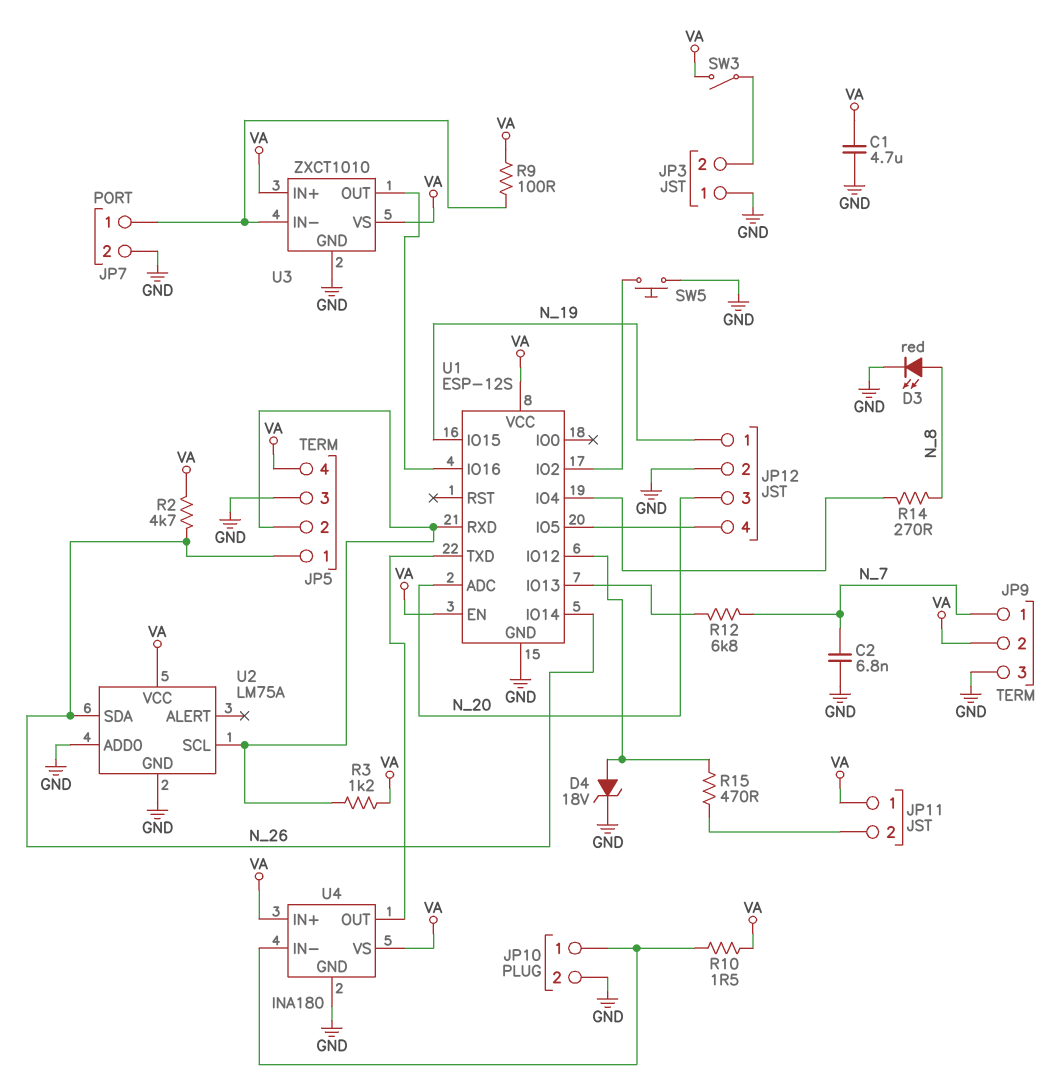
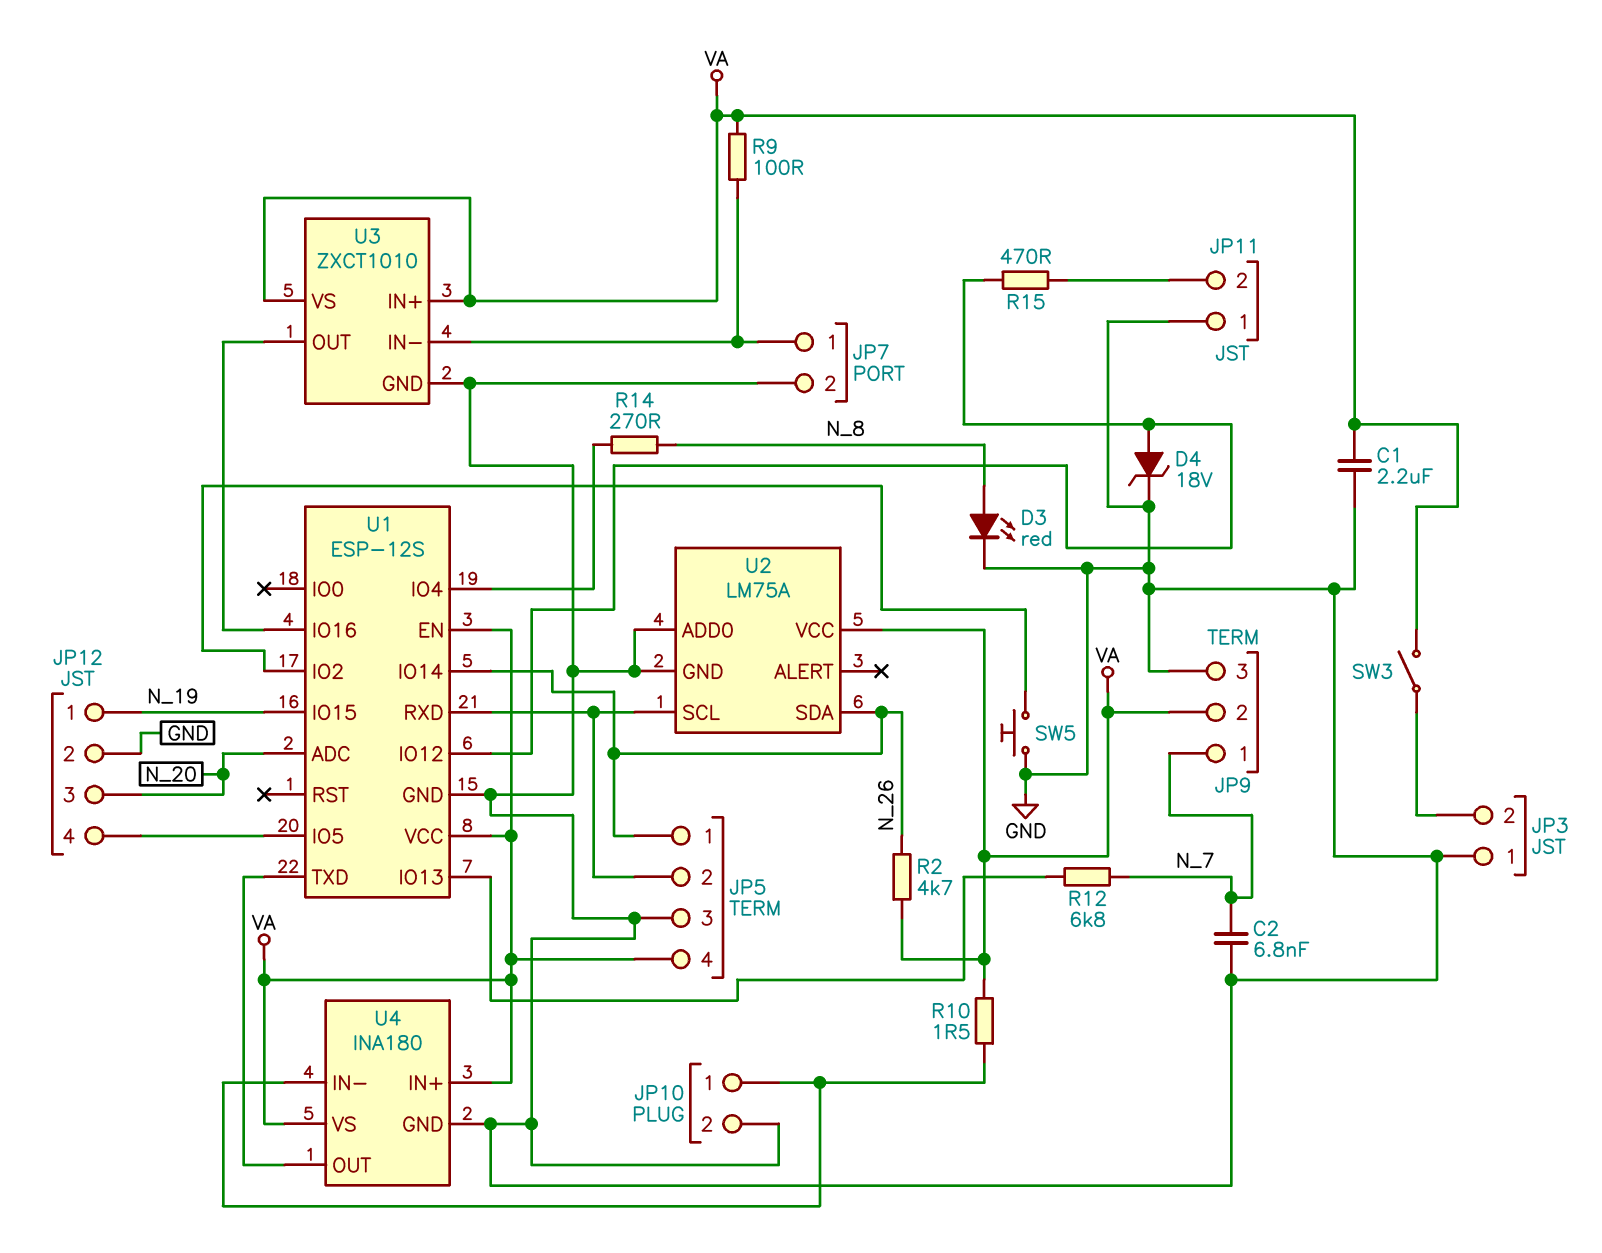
C1: 4.7uF (GND, VA) -> 2.2uF (GND, VA)
JP11 pin 1: VA -> GND
R3: 1.2k (JP5/2, VA) -> none

